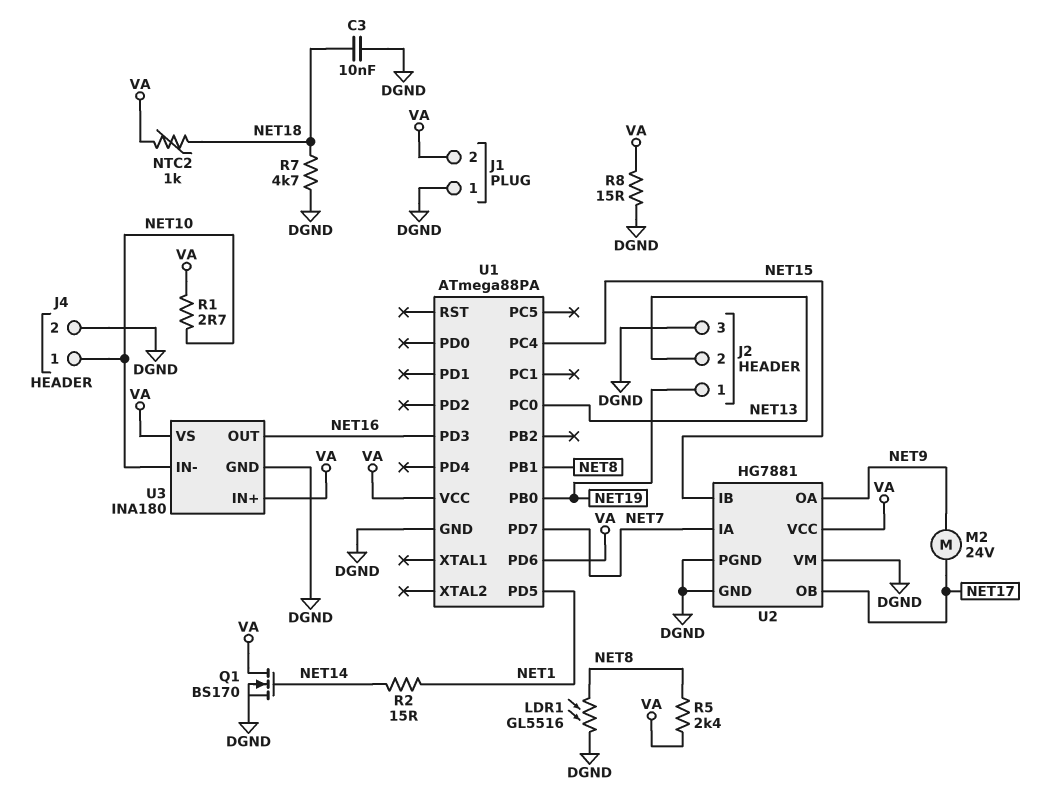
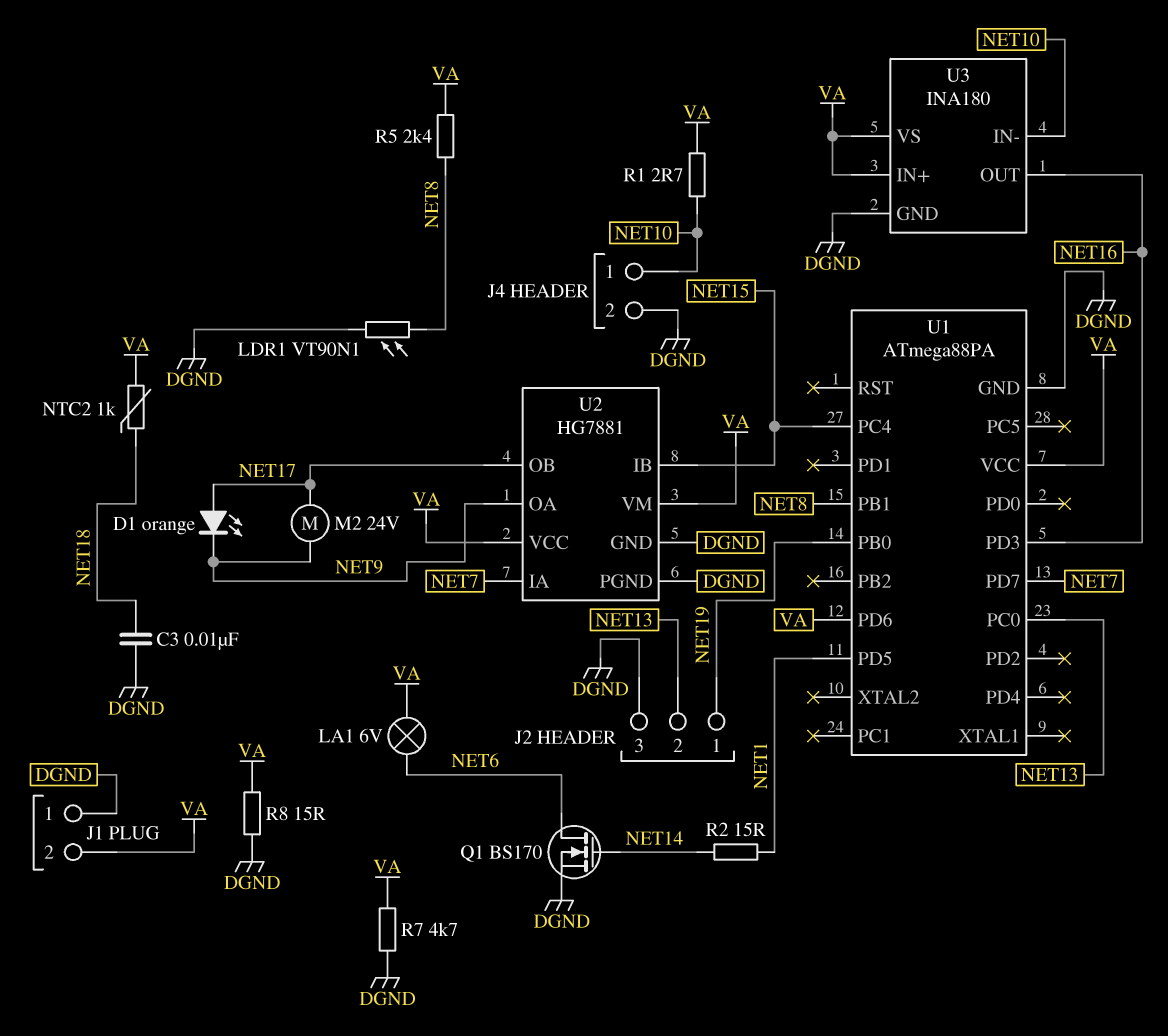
D1: none -> LED orange (A NET17, K NET9)
LA1: none -> lamp 6V (NET6, VA)
LDR1: GL5516 (DGND, NET8) -> VT90N1 (DGND, NET8)
Q1: NMOS BS170 (G NET14, D VA, S DGND) -> NMOS BS170 (G NET14, D NET6, S DGND)
R7: 4.7k (DGND, NET18) -> 4.7k (DGND, VA)
U2 pin VM: DGND -> VA

